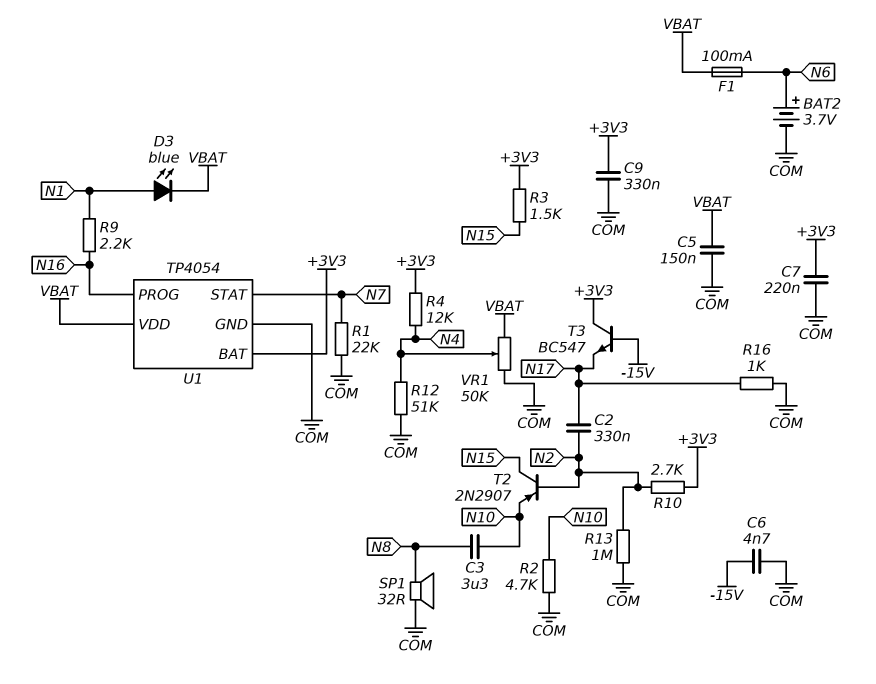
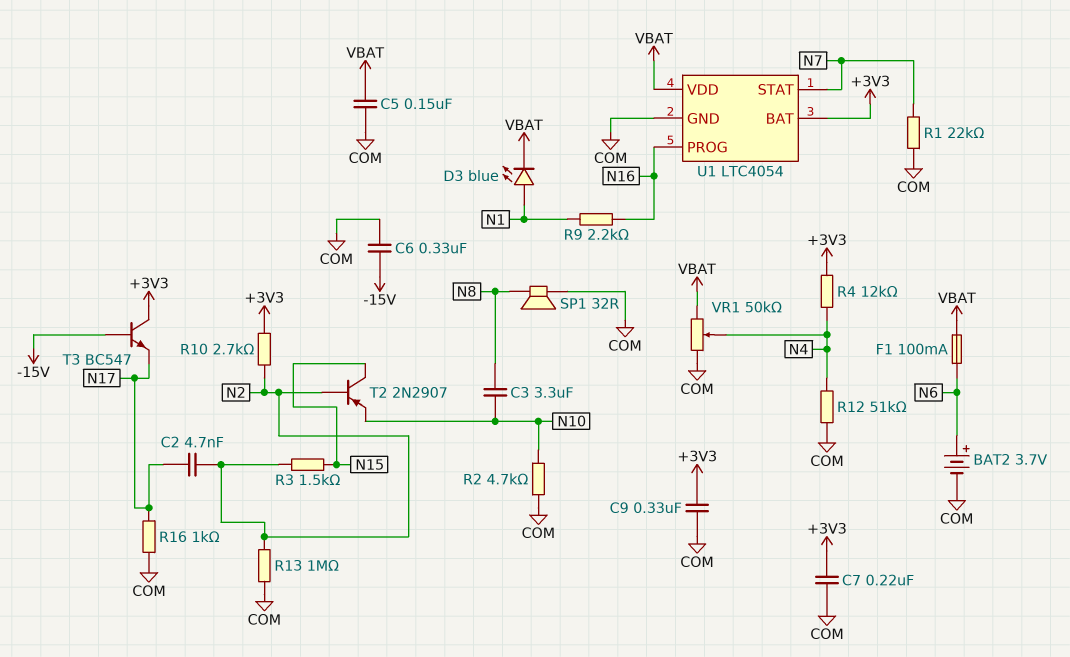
C2: 330nF (N2, N17) -> 4.7nF (N2, N17)
C6: 4.7nF (-15V, COM) -> 330nF (-15V, COM)
R3: 1.5k (+3V3, N15) -> 1.5k (N2, N15)
U1: TP4054 -> LTC4054

